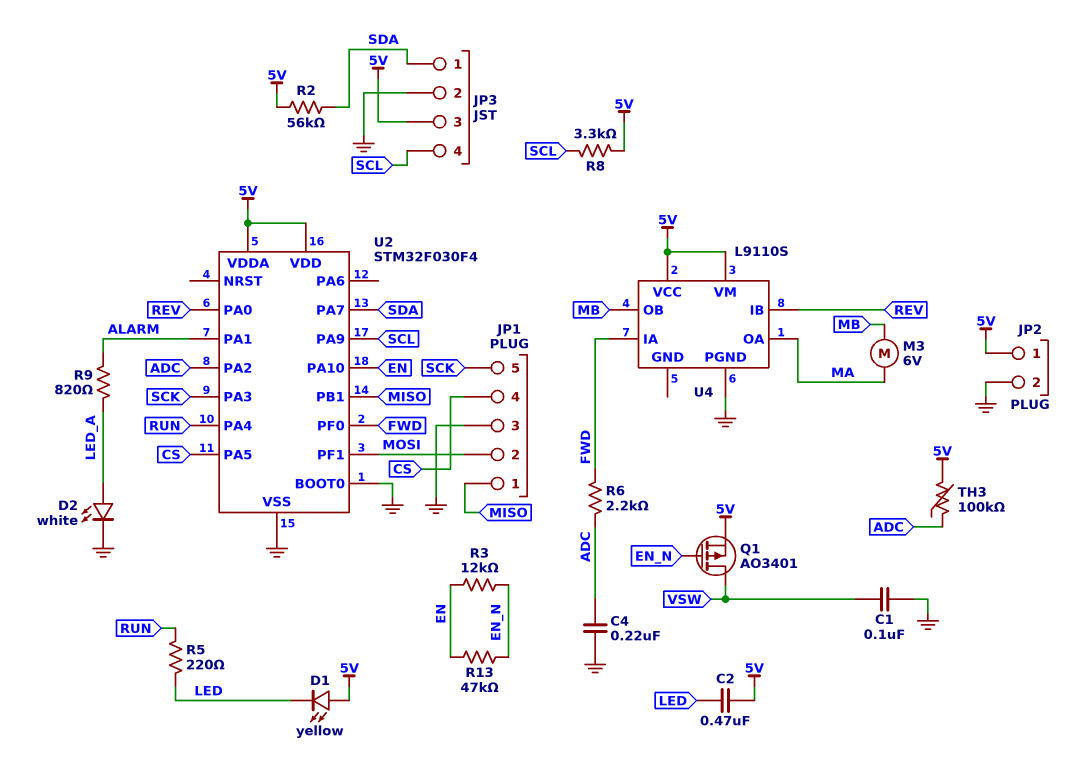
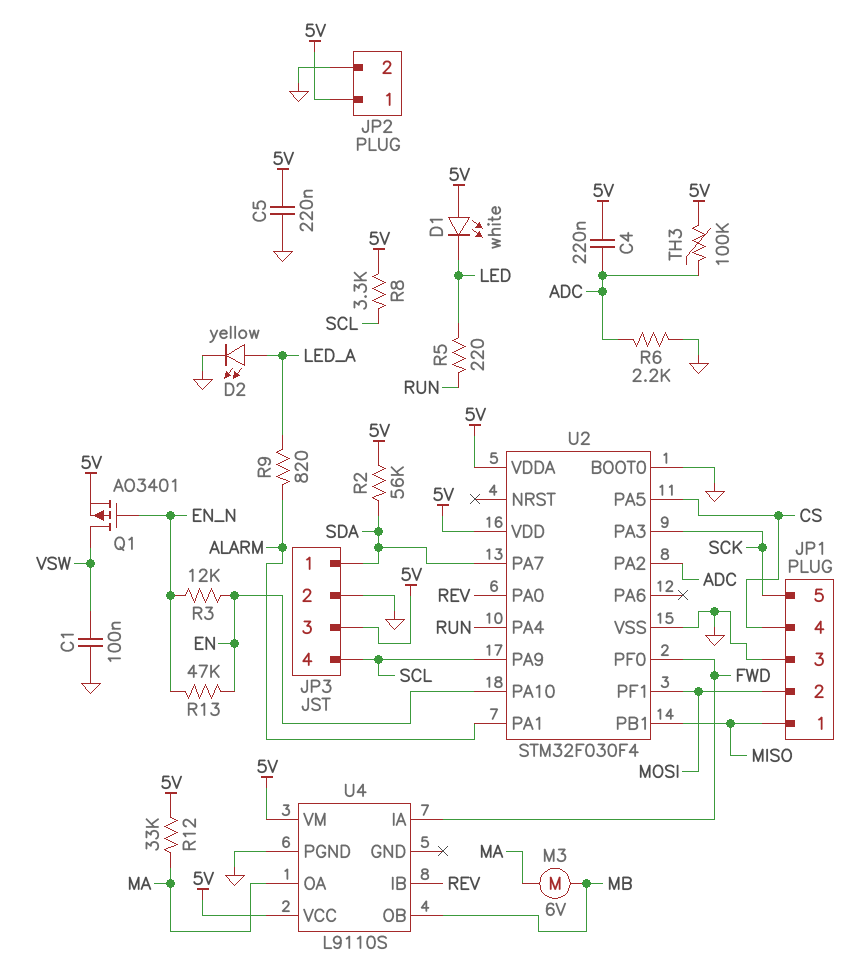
C2: 470nF (5V, LED) -> none
C4: 220nF (ADC, GND) -> 220nF (5V, ADC)
C5: none -> 220nF (5V, GND)
D1: LED yellow (A 5V, K LED) -> LED white (A 5V, K LED)
D2: LED white (A LED_A, K GND) -> LED yellow (A LED_A, K GND)
R6: 2.2k (ADC, FWD) -> 2.2k (ADC, GND)
R12: none -> 33k (5V, MA)

